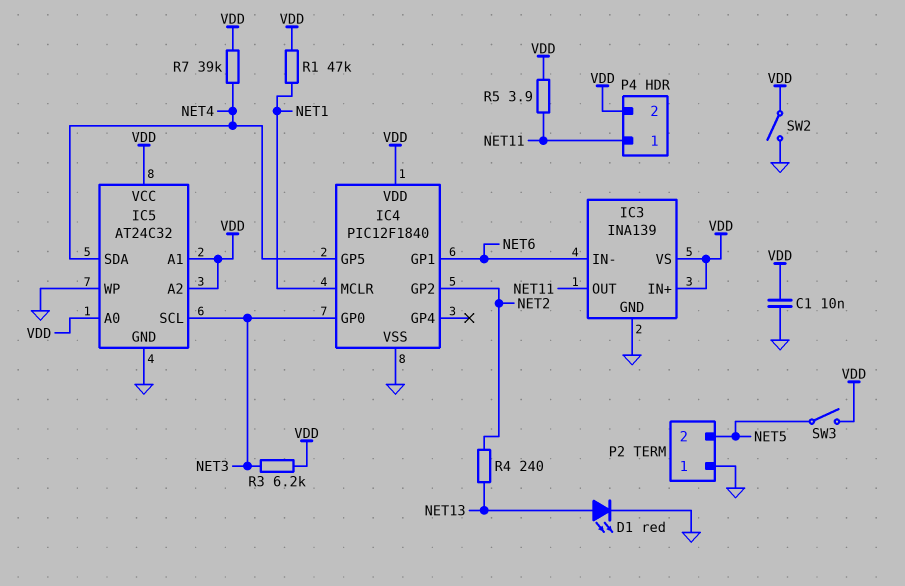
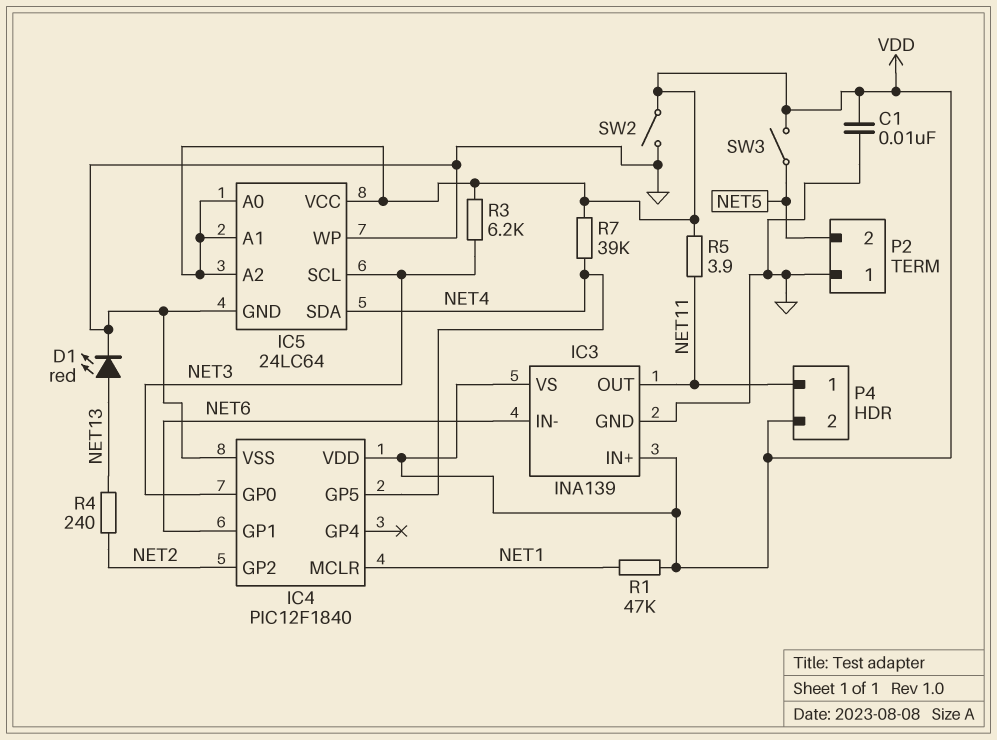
IC5: AT24C32 -> 24LC64

